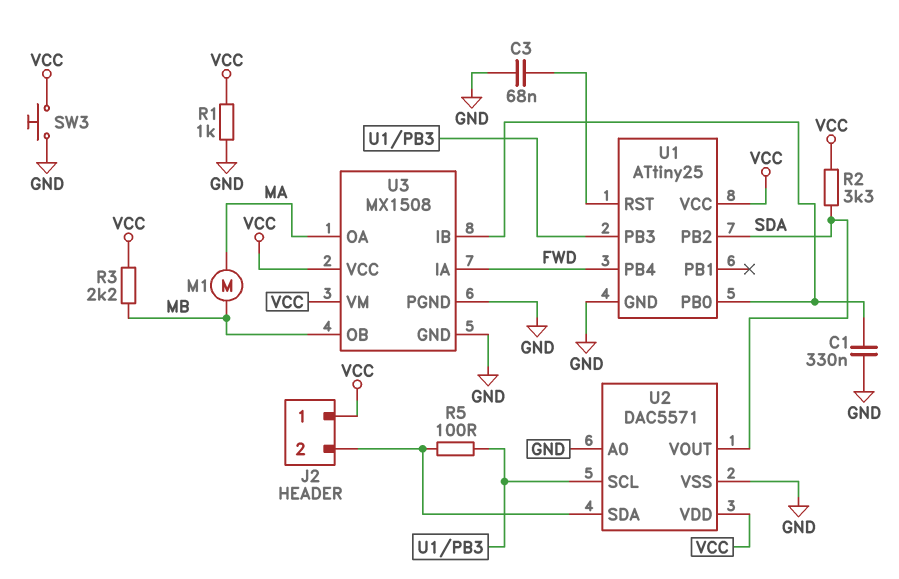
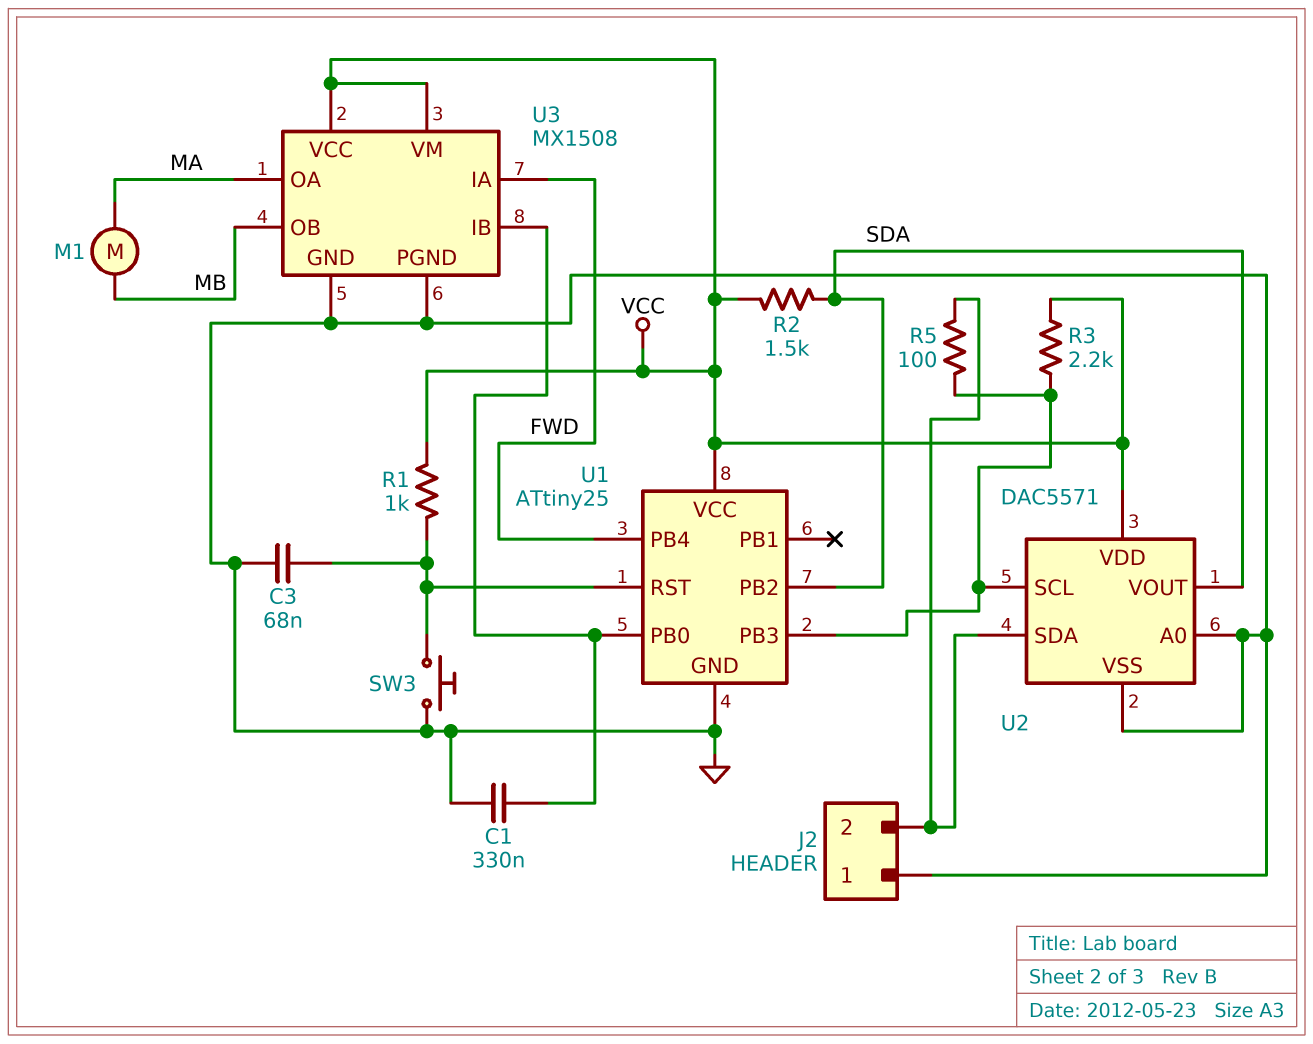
J2 pin 1: VCC -> GND
R1: 1k (GND, VCC) -> 1k (U1/RST, VCC)
R2: 3.3k (SDA, VCC) -> 1.5k (SDA, VCC)
R3: 2.2k (MB, VCC) -> 2.2k (U1/PB3, VCC)
SW3: button (GND, VCC) -> button (GND, U1/RST)

